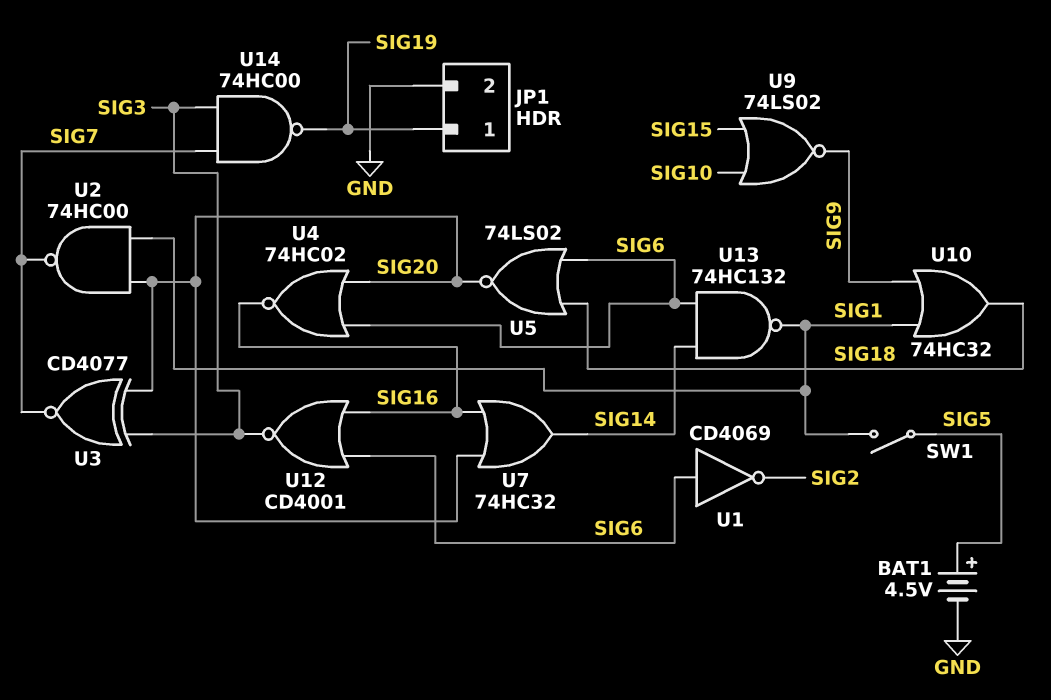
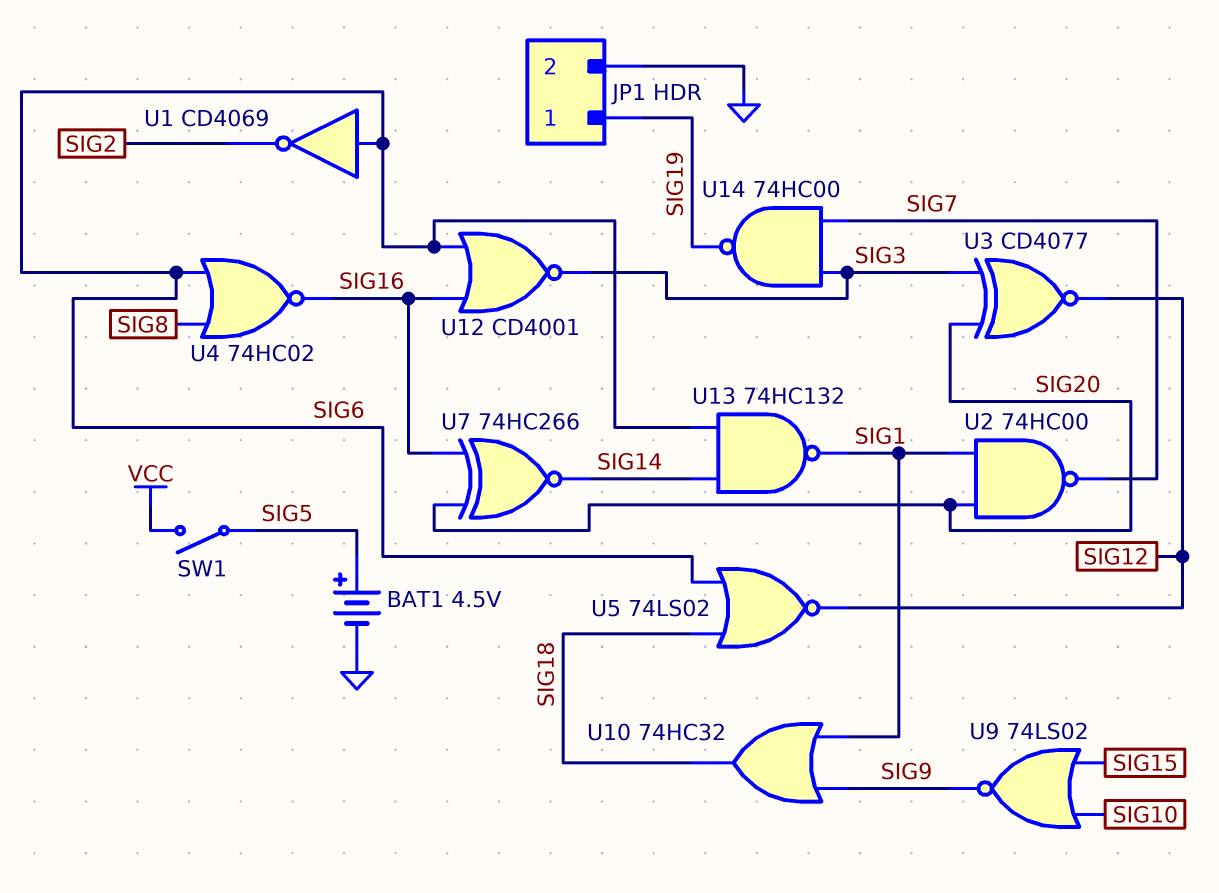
SW1: switch (SIG1, SIG5) -> switch (SIG5, VCC)
U3: XNOR CD4077 (in SIG3, in SIG20, out SIG7) -> XNOR CD4077 (in SIG3, in SIG20, out SIG12)
U4: NOR 74HC02 (in SIG6, in SIG20, out SIG16) -> NOR 74HC02 (in SIG6, in SIG8, out SIG16)
U5: NOR 74LS02 (in SIG6, in SIG18, out SIG20) -> NOR 74LS02 (in SIG6, in SIG18, out SIG12)
U7: OR 74HC32 (in SIG16, in SIG20, out SIG14) -> XNOR 74HC266 (in SIG16, in SIG20, out SIG14)

